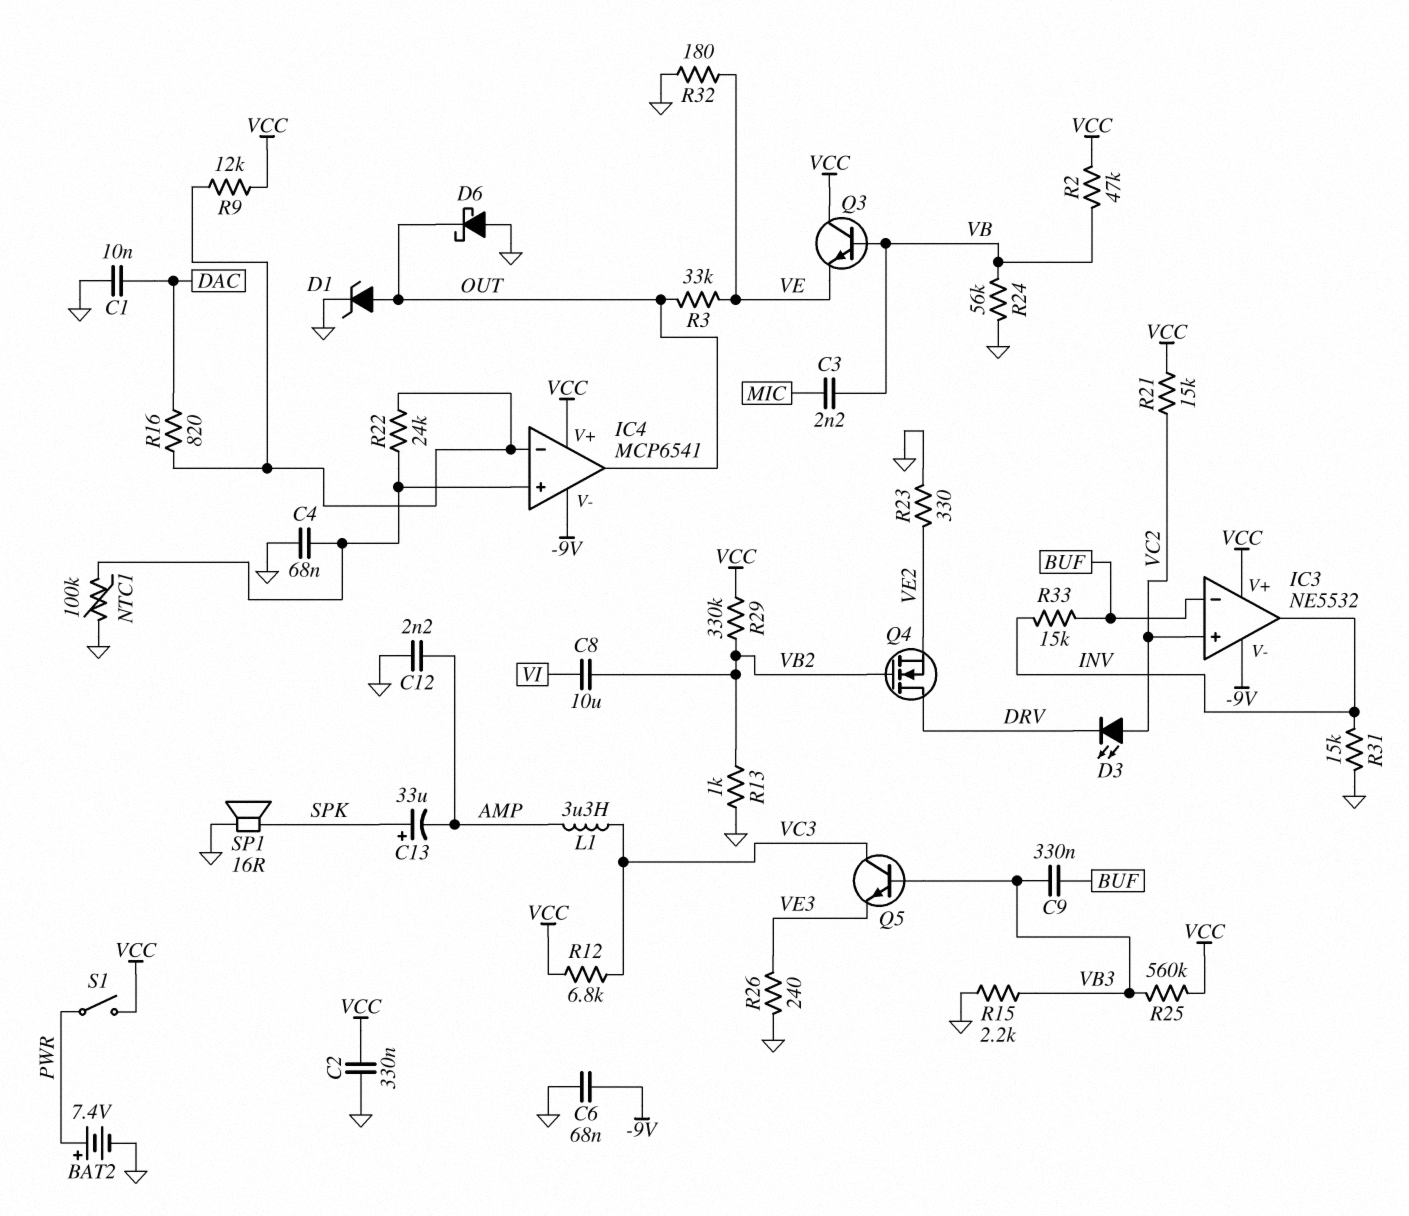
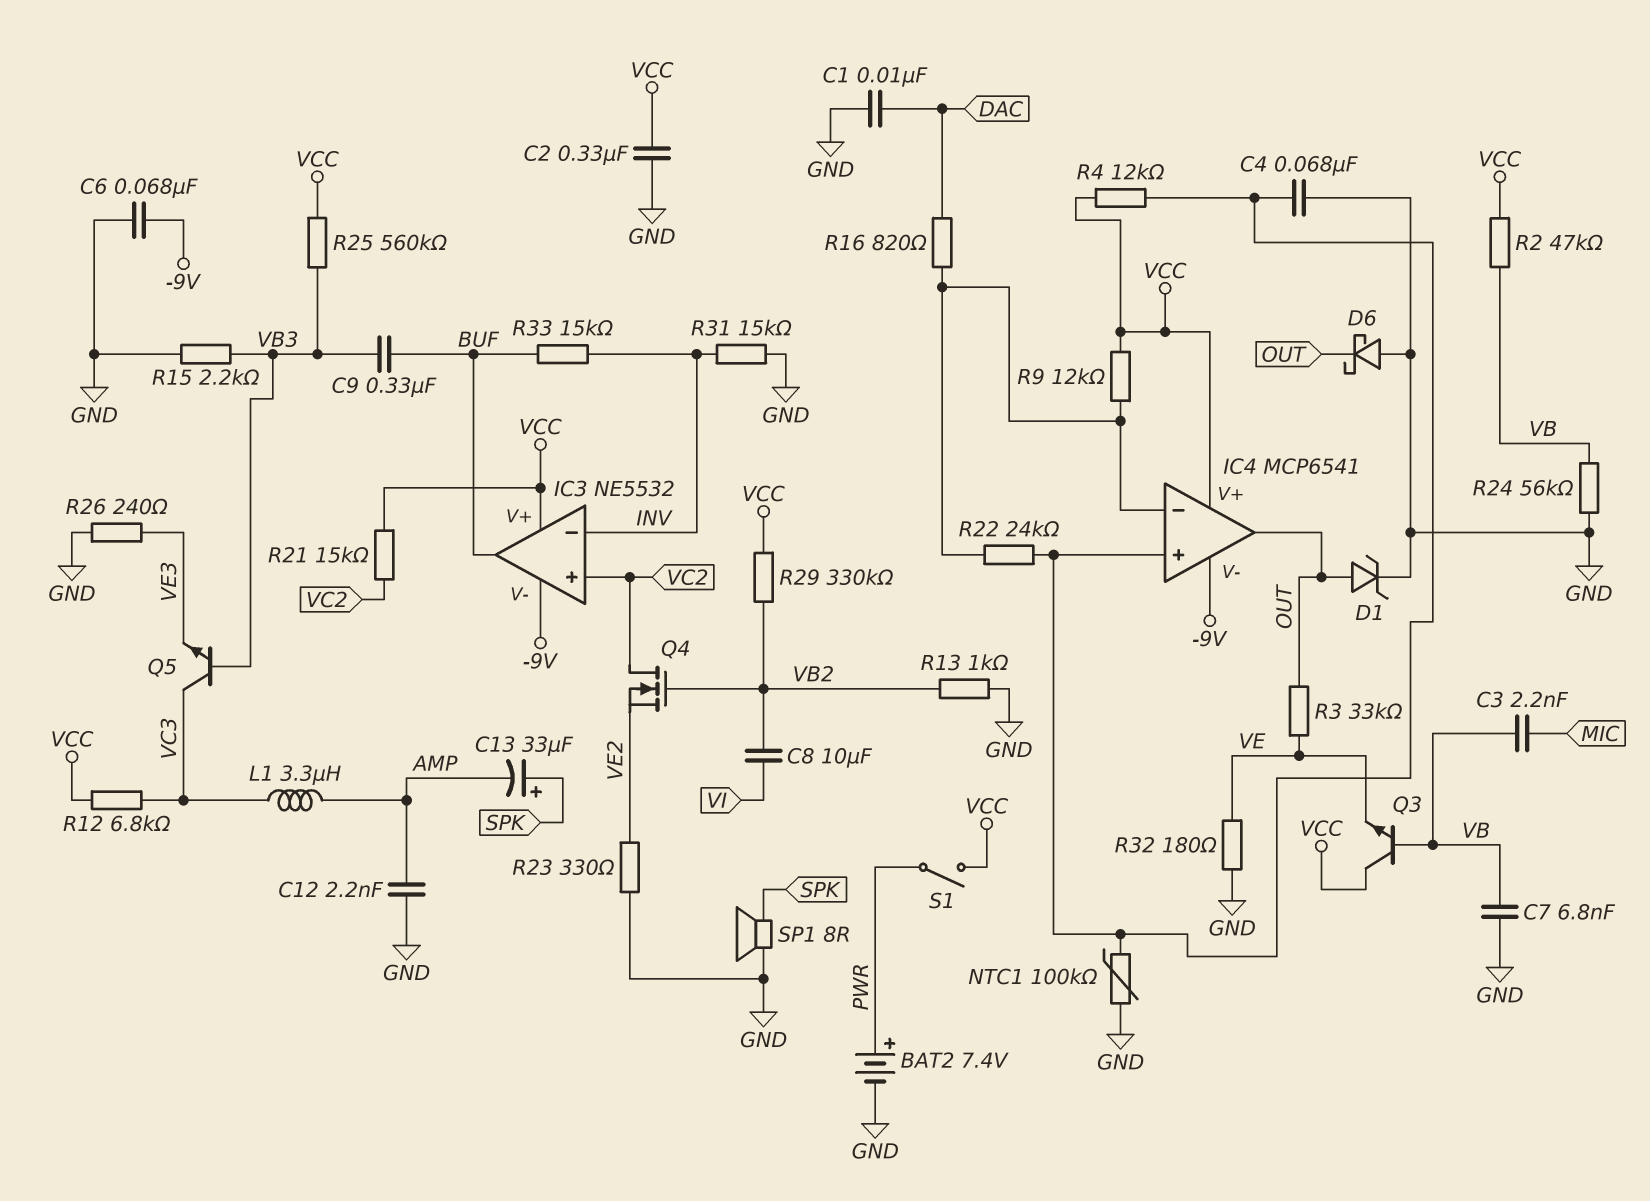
C7: none -> 6.8nF (GND, VB)
D3: LED (A VC2, K DRV) -> none
IC3 pin in-: BUF -> INV
IC3 pin out: INV -> BUF
Q4: NMOS (G VB2, D DRV, S VE2) -> NMOS (G VB2, D VC2, S VE2)
R4: none -> 12k (IC4/in+, VCC)
SP1: speaker 16R (GND, SPK) -> speaker 8R (GND, SPK)

